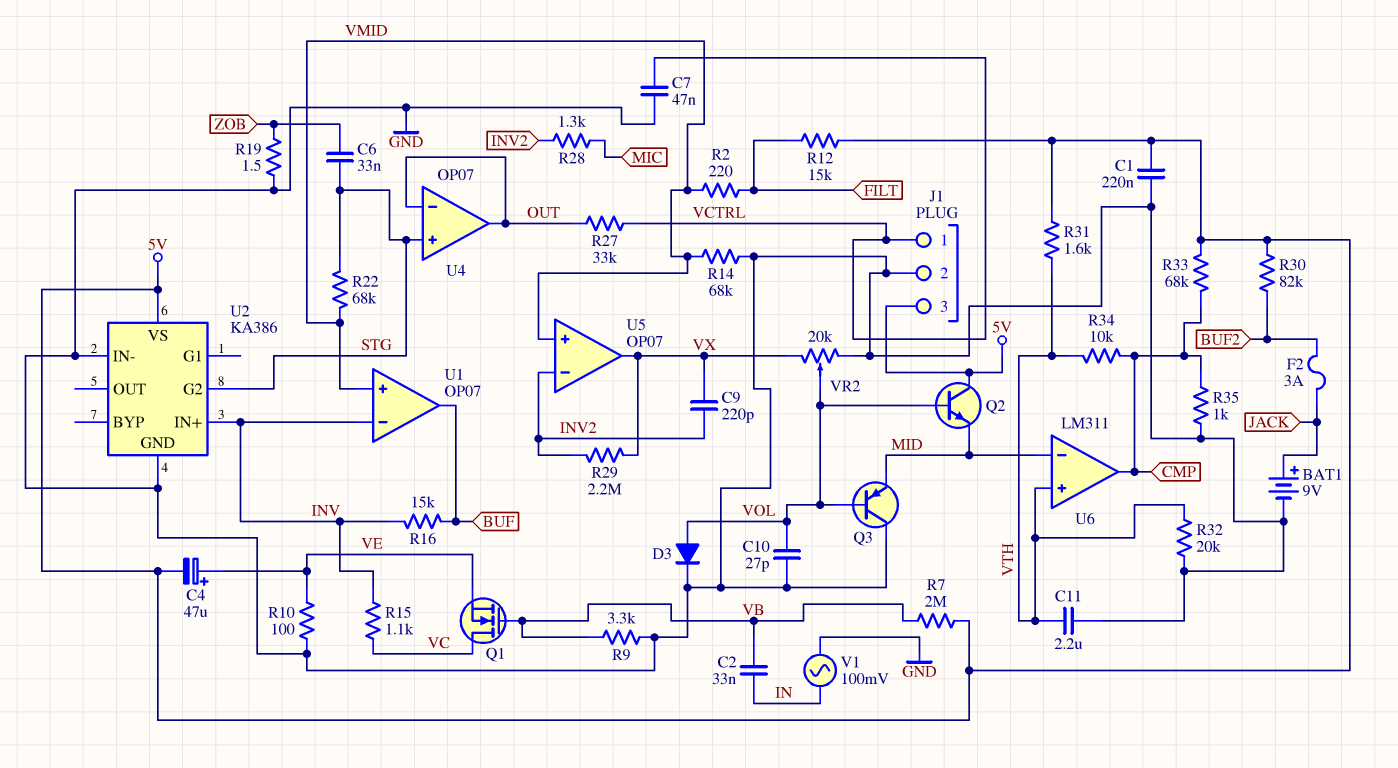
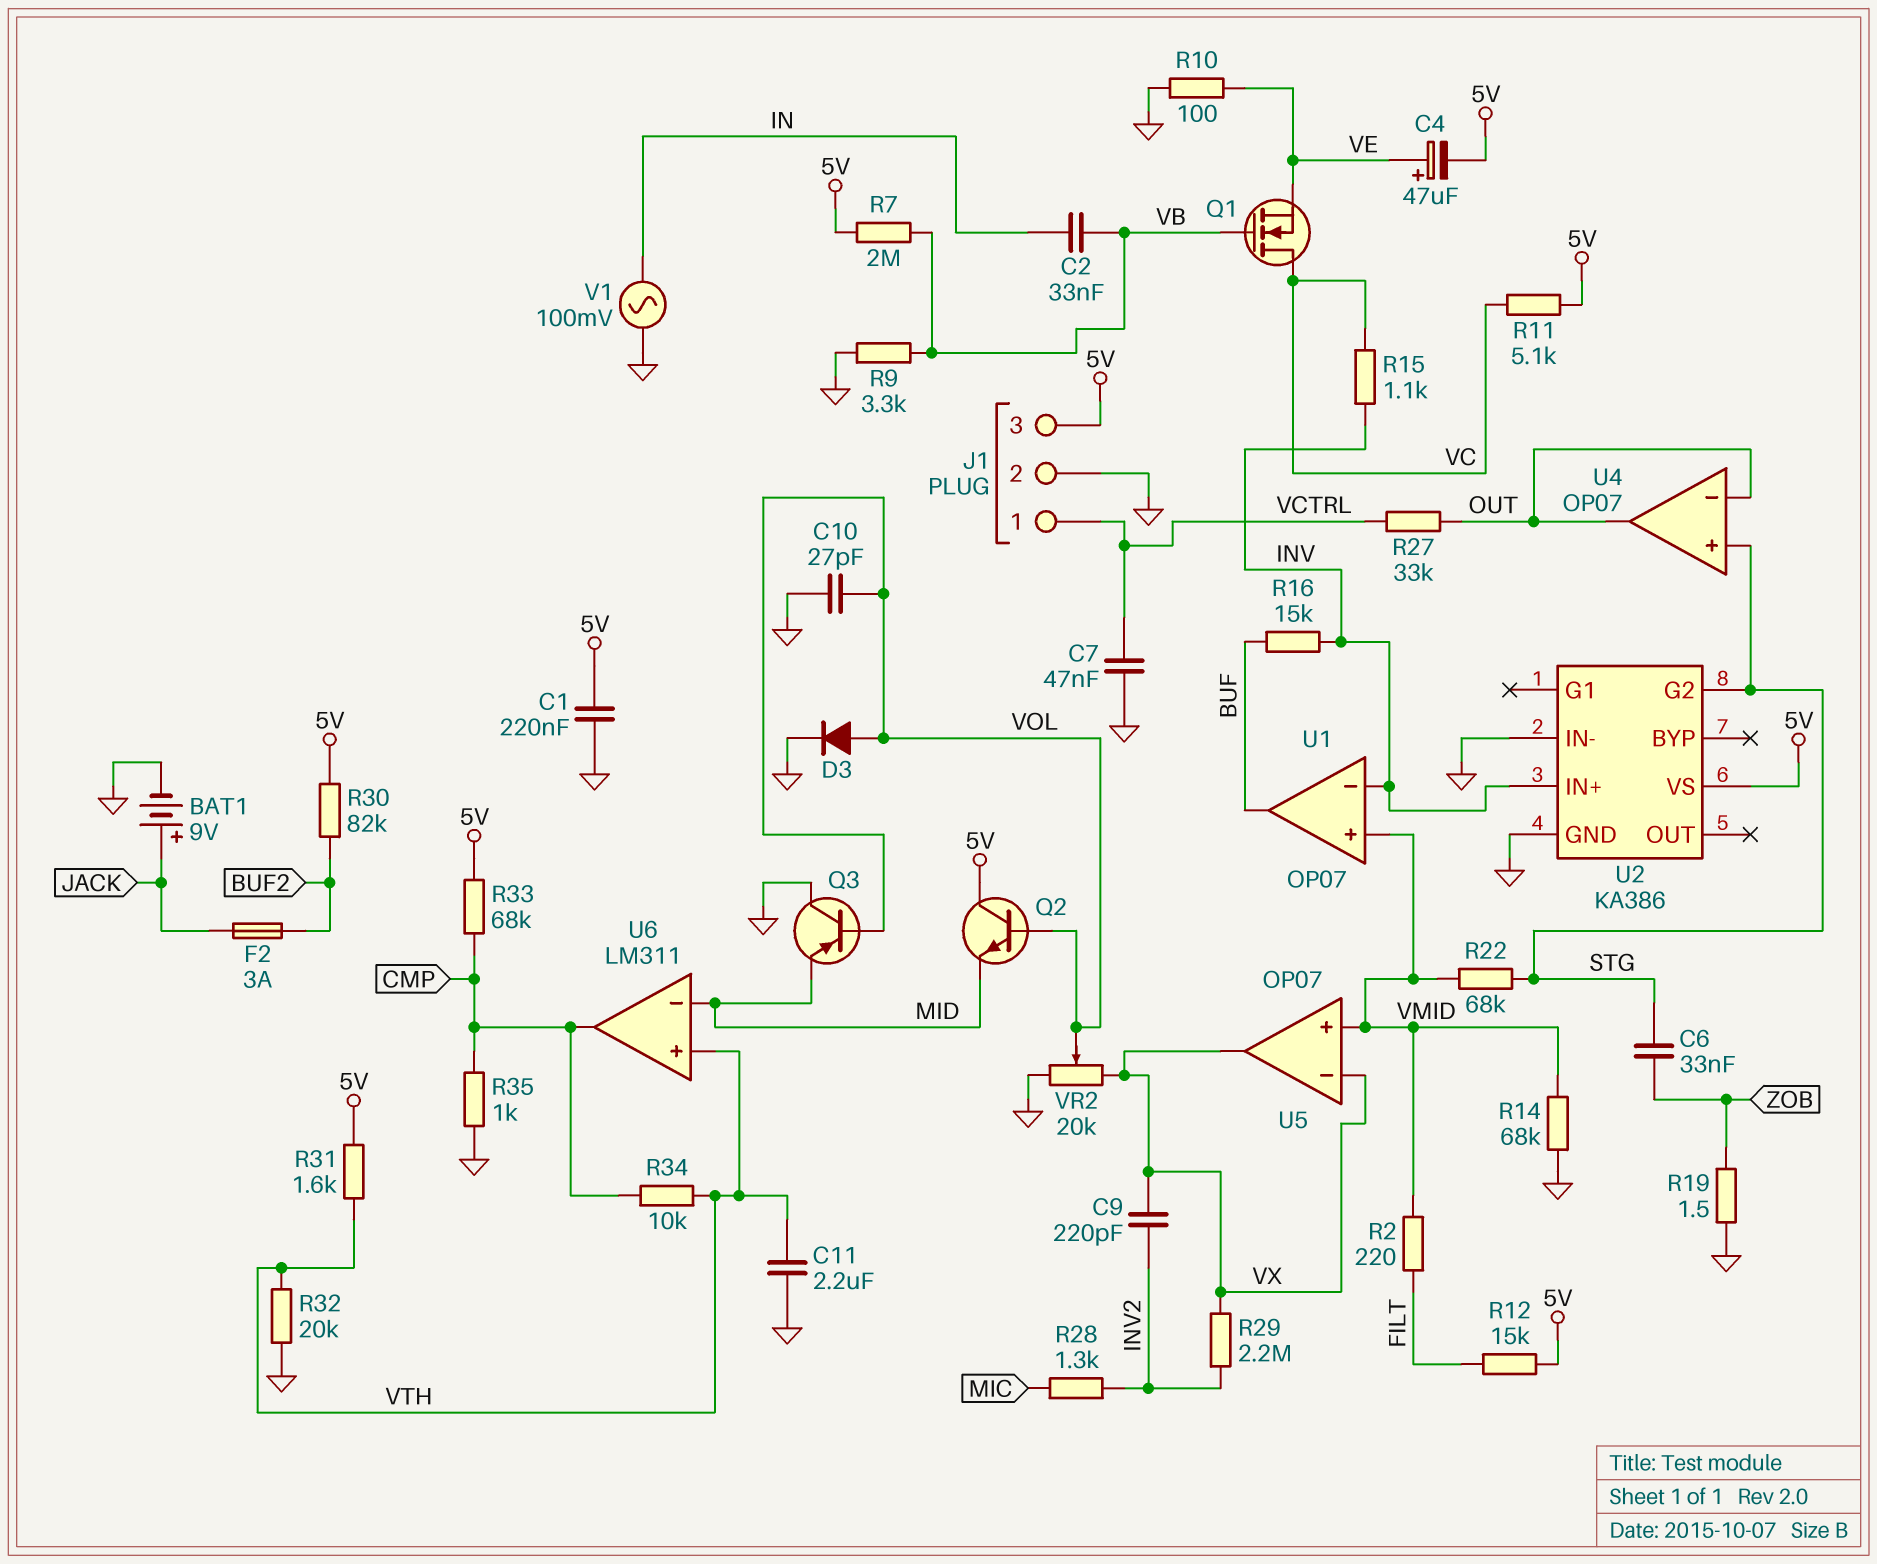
R11: none -> 5.1k (5V, VC)
U5 pin in-: INV2 -> VX

